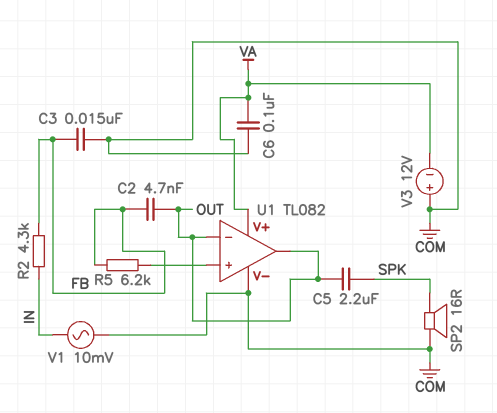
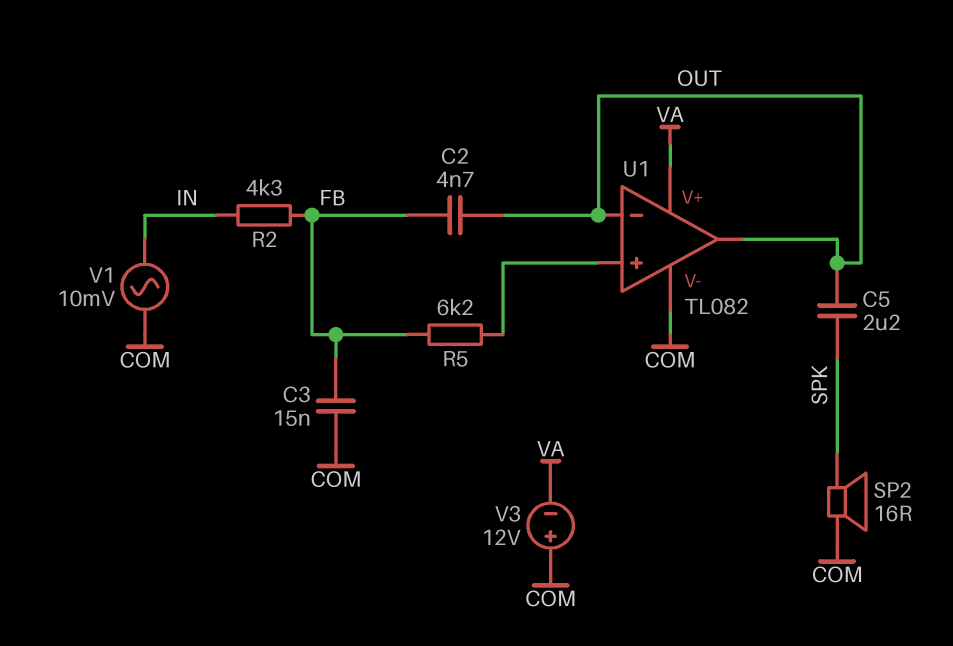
C6: 100nF (COM, VA) -> none

